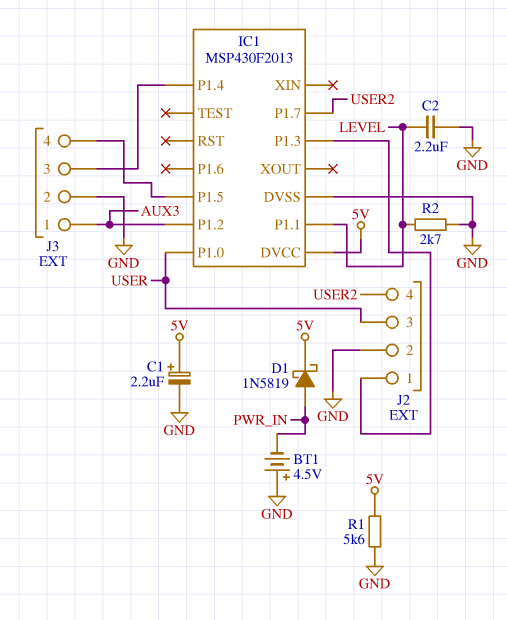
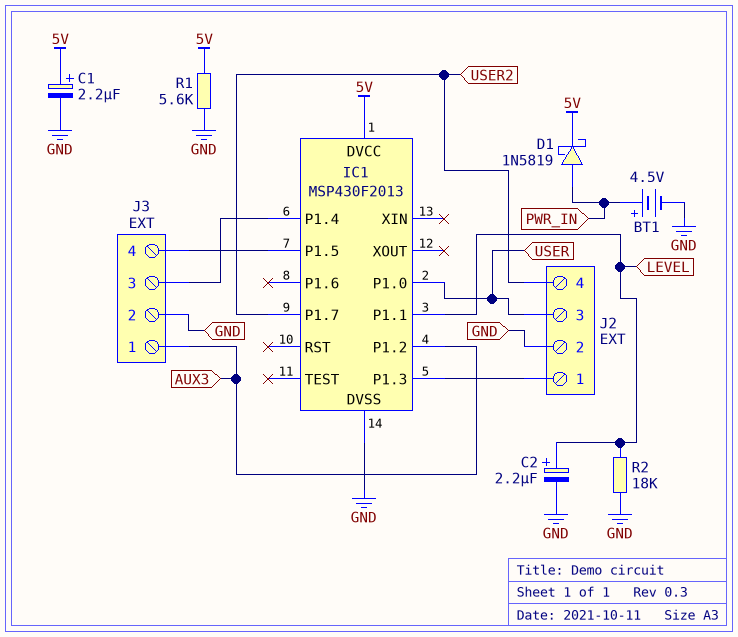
BT1: 4.5V (plus GND, minus PWR_IN) -> 4.5V (plus PWR_IN, minus GND)
C2: 2.2uF (GND, LEVEL) -> 2.2uF (plus LEVEL, minus GND)
R2: 2.7k (GND, LEVEL) -> 18k (GND, LEVEL)

